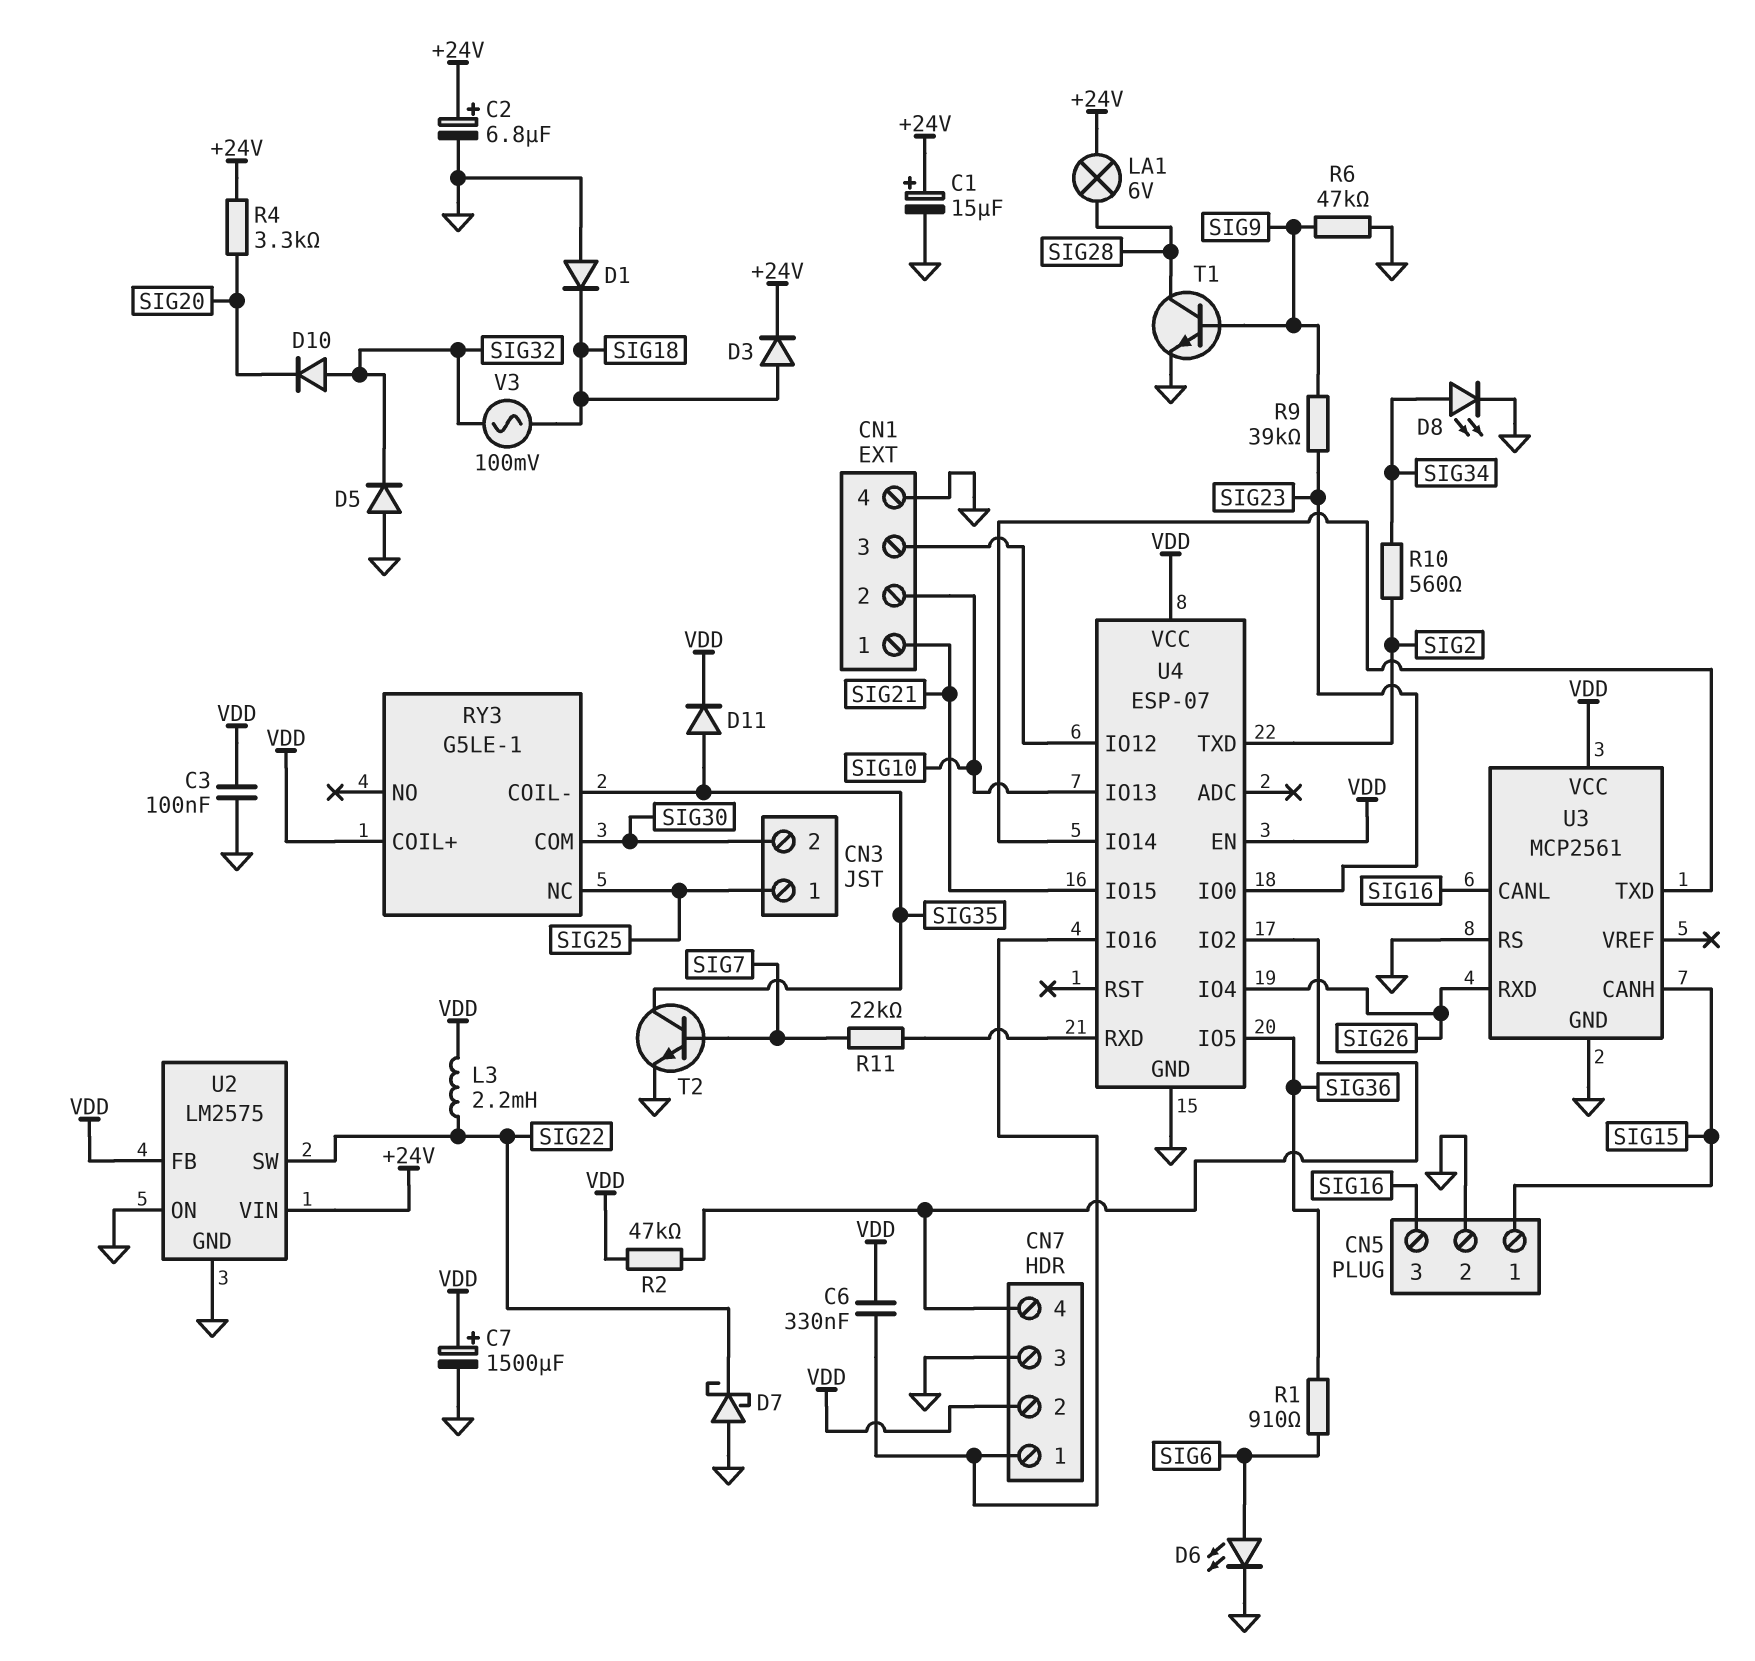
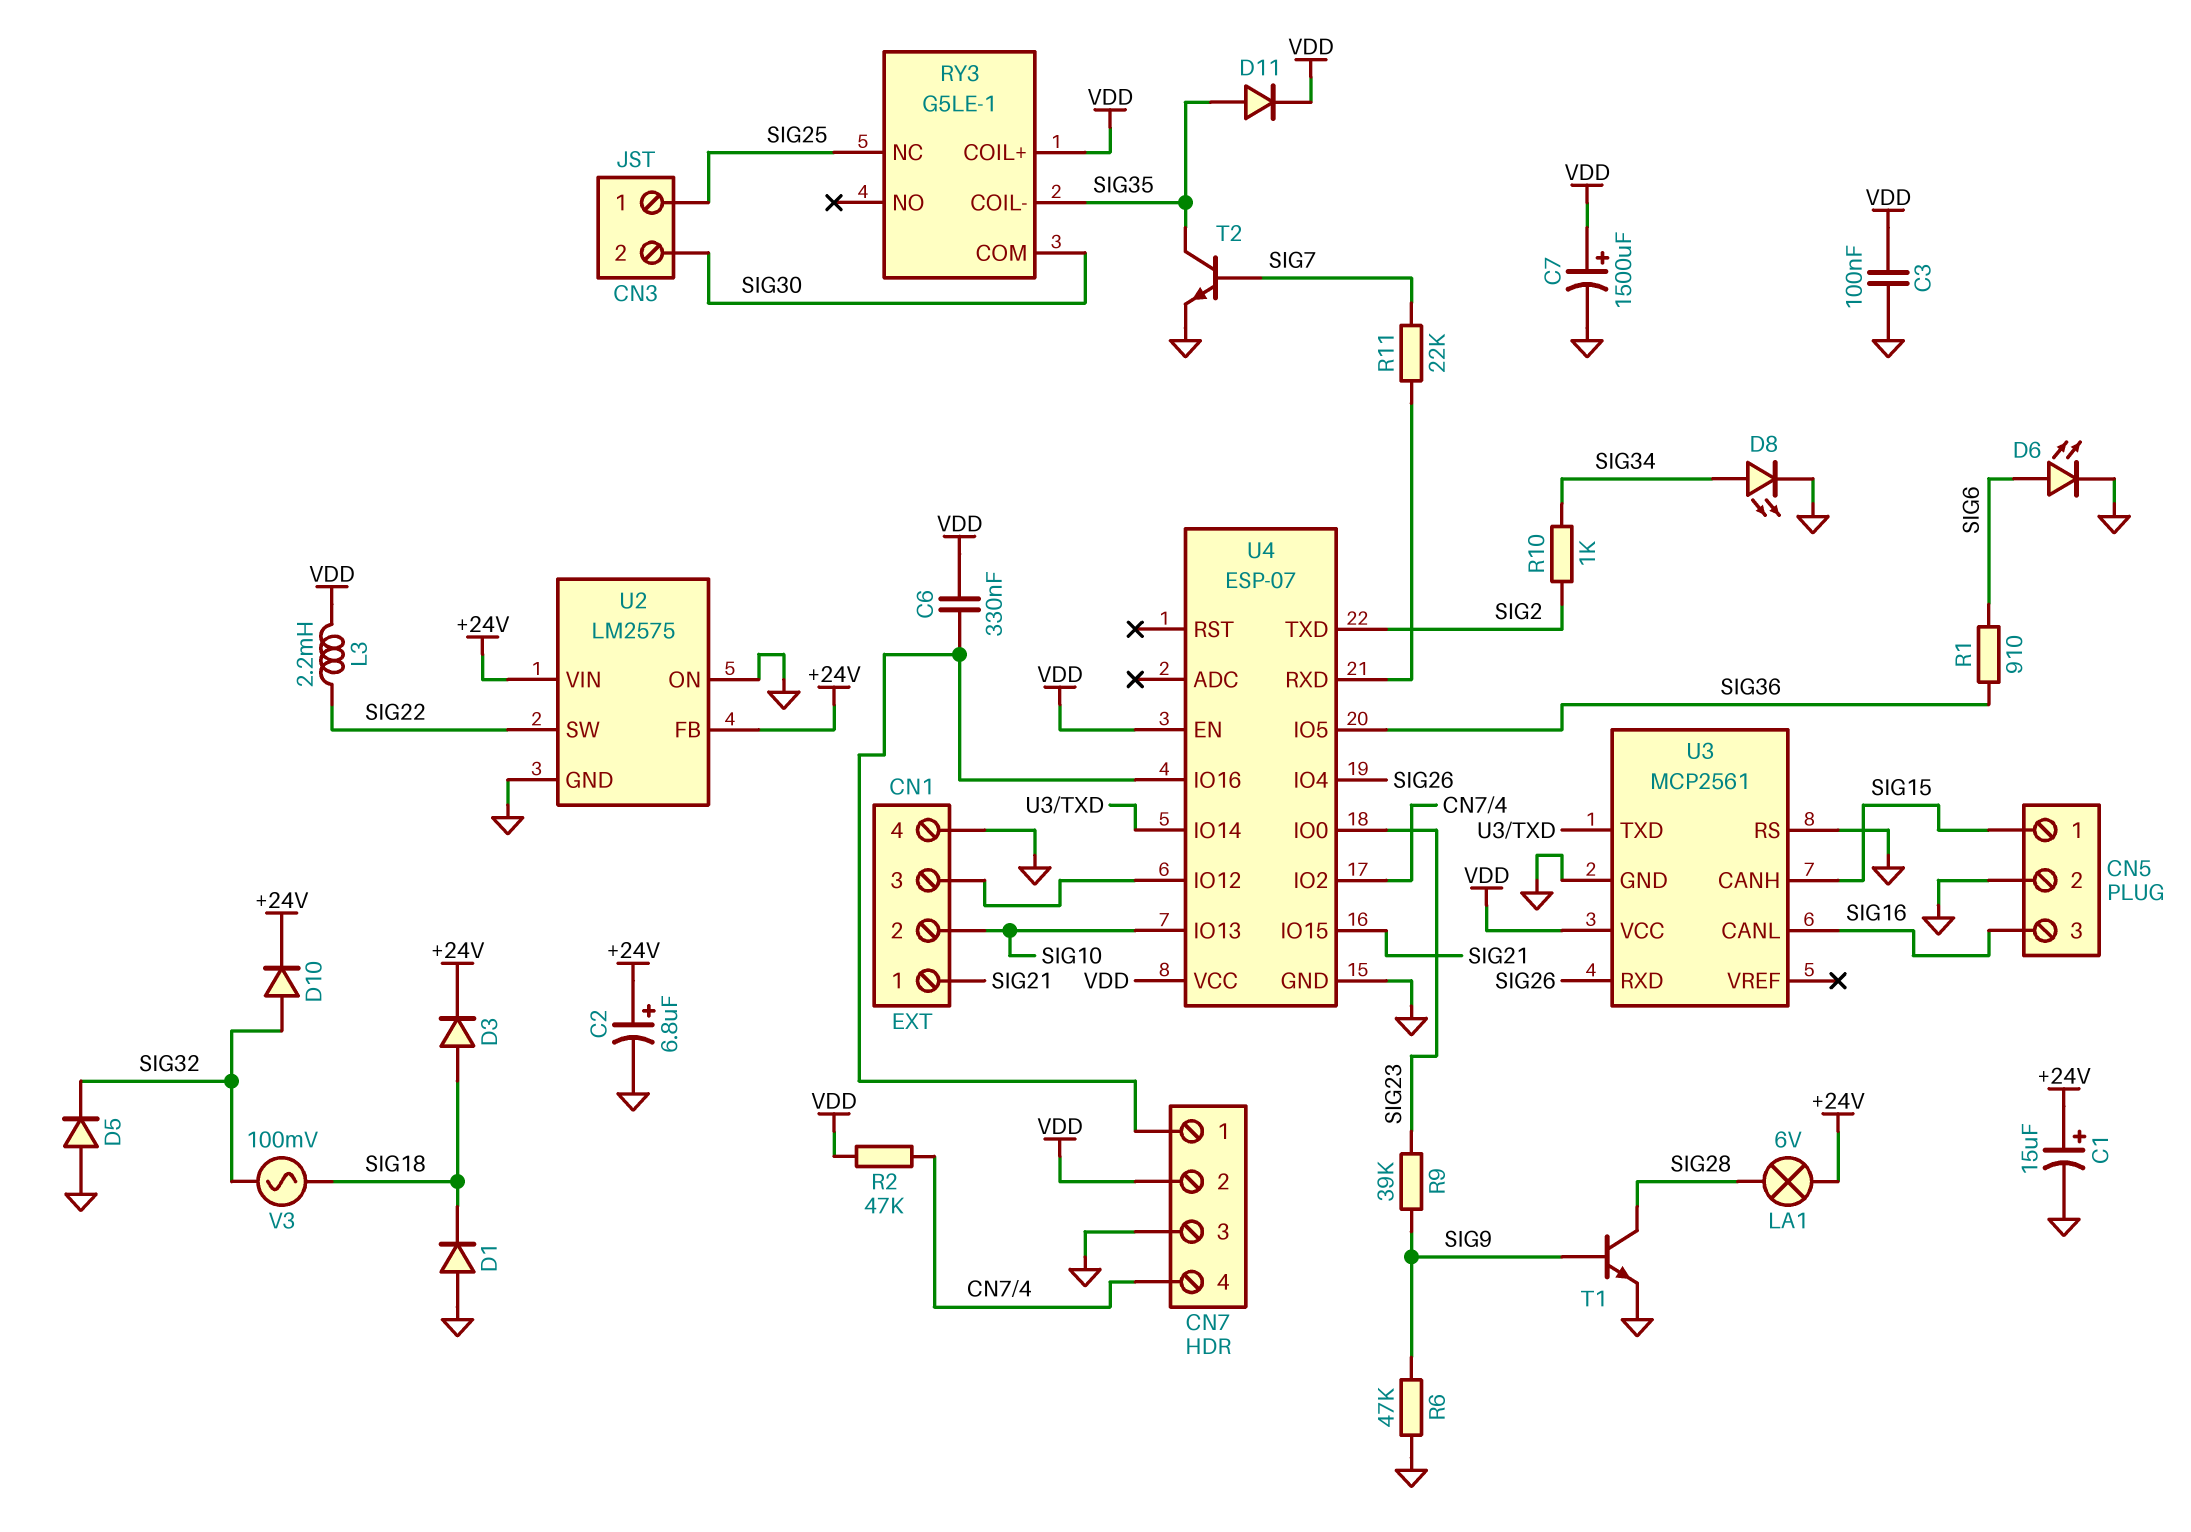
D7: schottky (A GND, K SIG22) -> none
D10: diode (A SIG32, K SIG20) -> diode (A SIG32, K +24V)
R4: 3.3k (+24V, SIG20) -> none
R10: 560 (SIG2, SIG34) -> 1k (SIG2, SIG34)
U2 pin FB: VDD -> +24V

